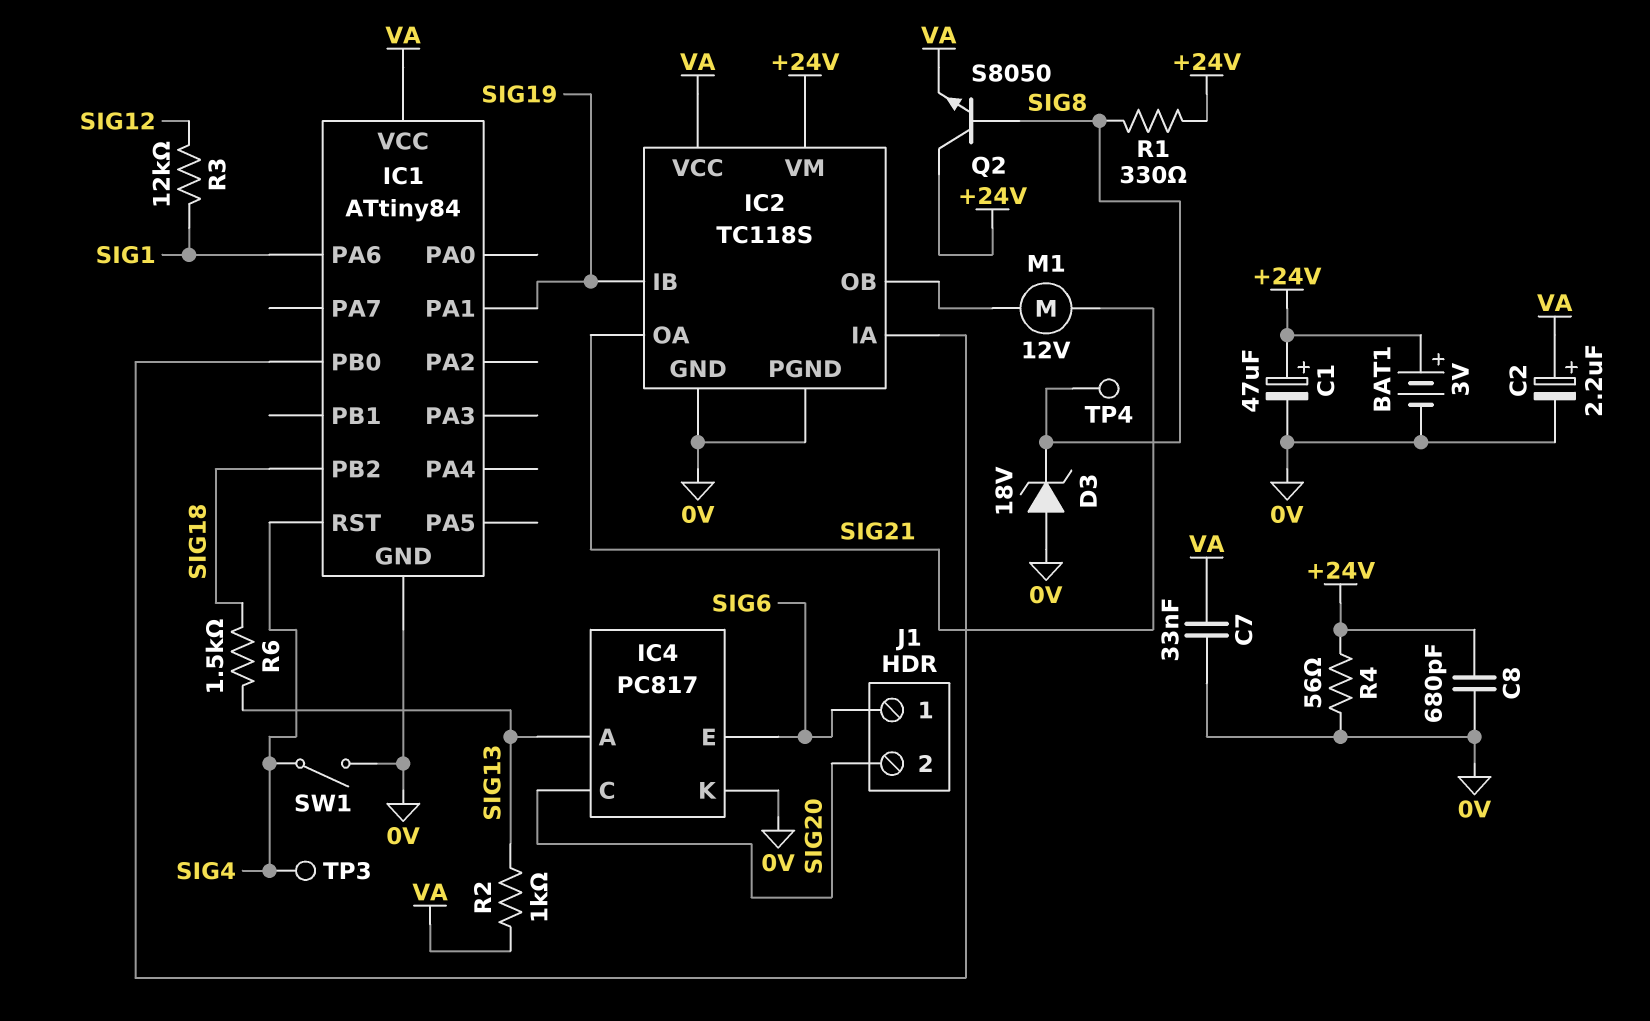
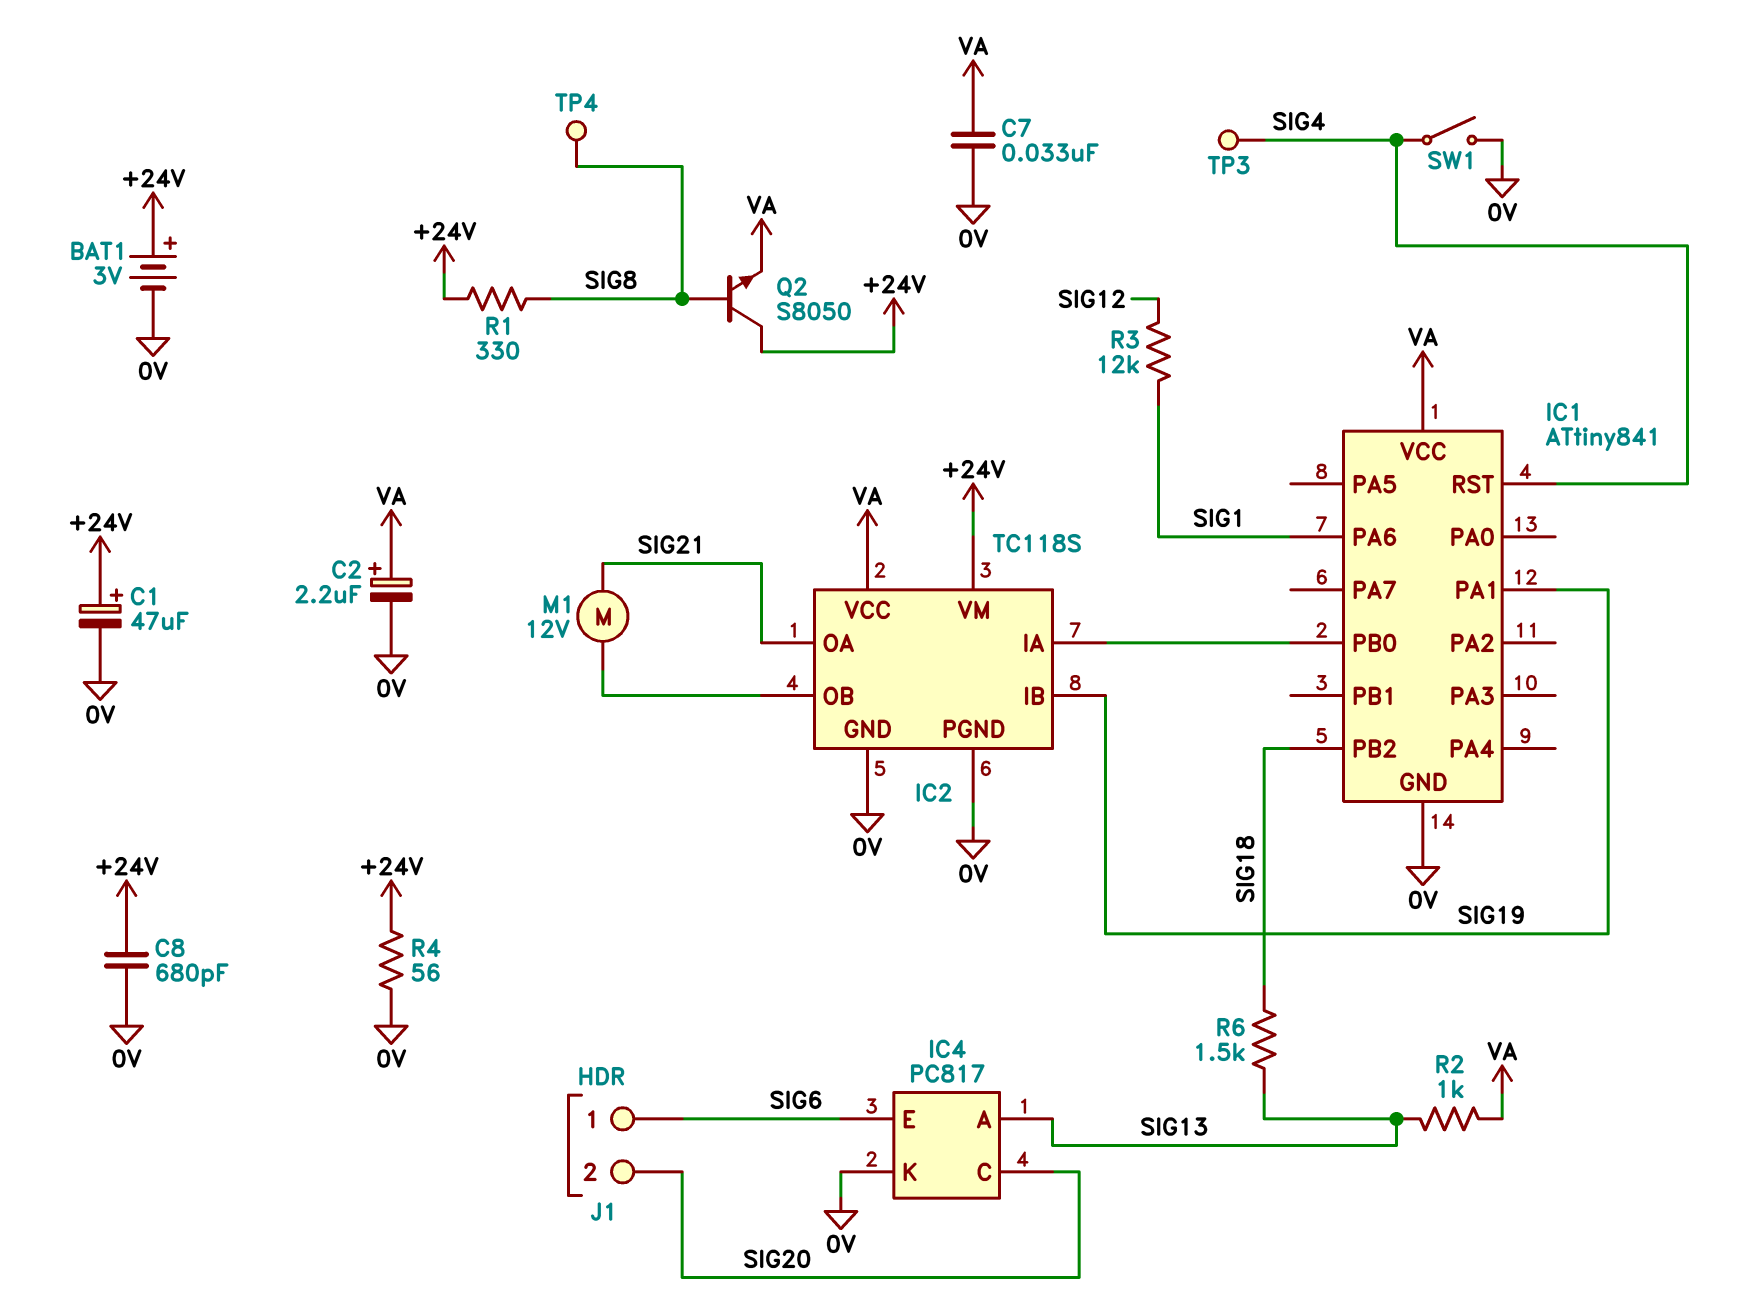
D3: zener 18V (A 0V, K SIG8) -> none
IC1: ATtiny84 -> ATtiny841

